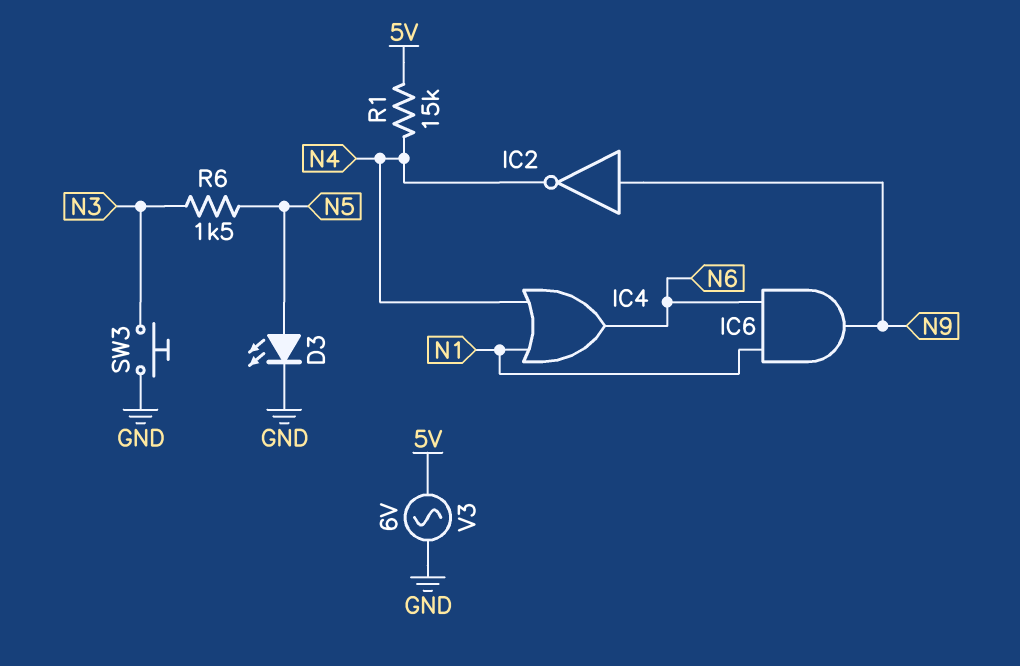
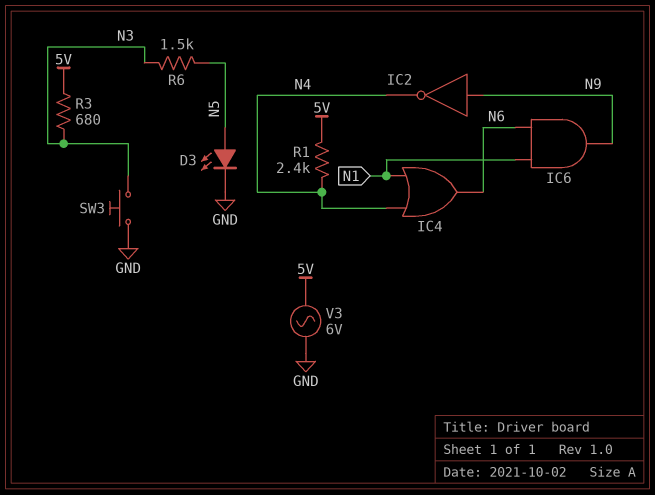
R1: 15k (5V, N4) -> 2.4k (5V, N4)
R3: none -> 680 (5V, N3)

